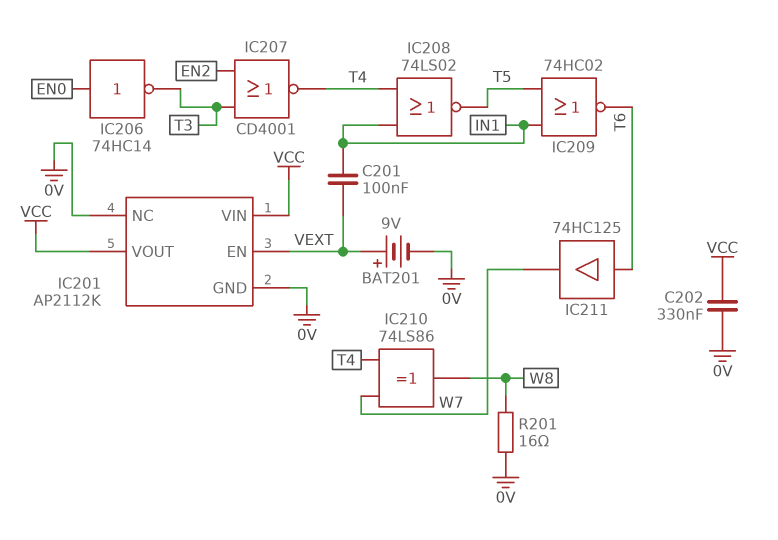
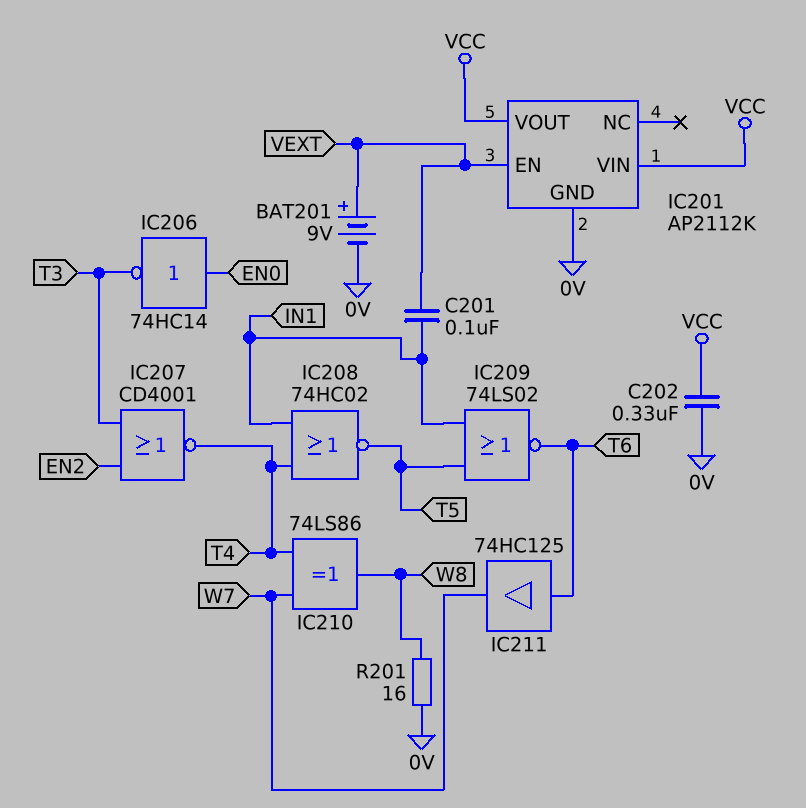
IC201 pin NC: 0V -> none
IC208: NOR 74LS02 (in IN1, in T4, out T5) -> NOR 74HC02 (in IN1, in T4, out T5)
IC209: NOR 74HC02 (in IN1, in T5, out T6) -> NOR 74LS02 (in IN1, in T5, out T6)

